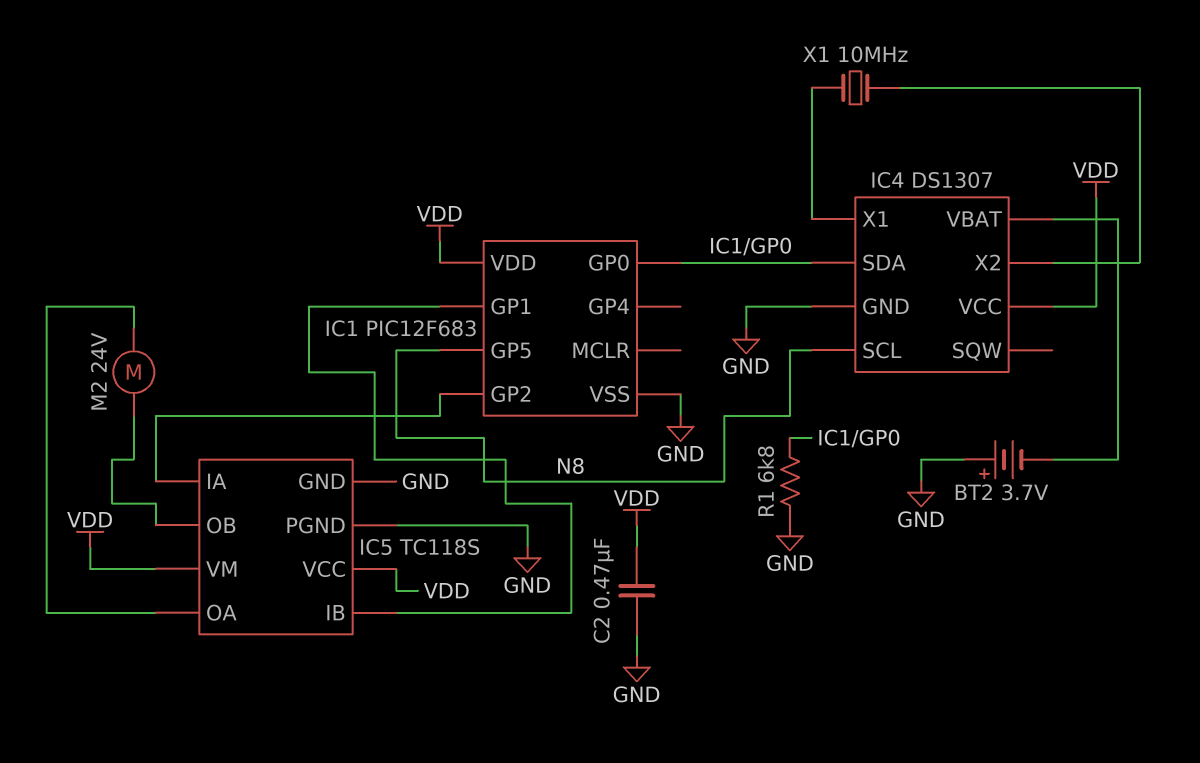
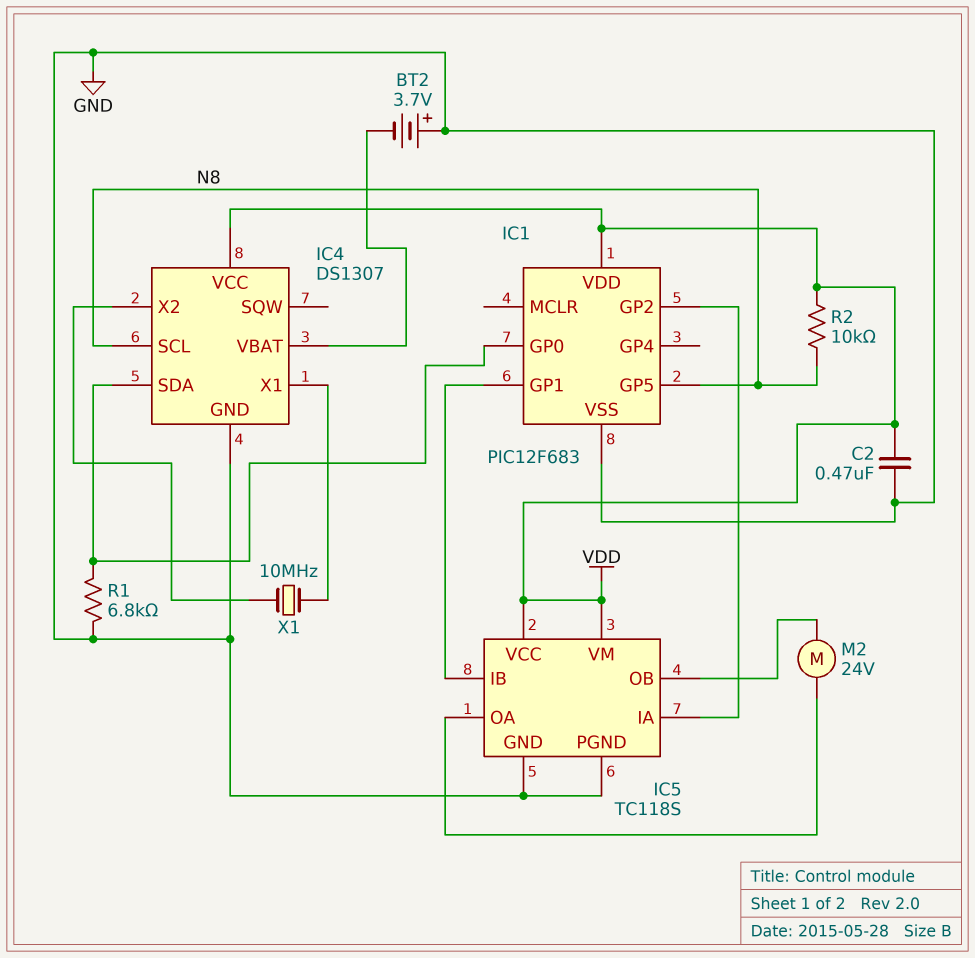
R2: none -> 10k (N8, VDD)

